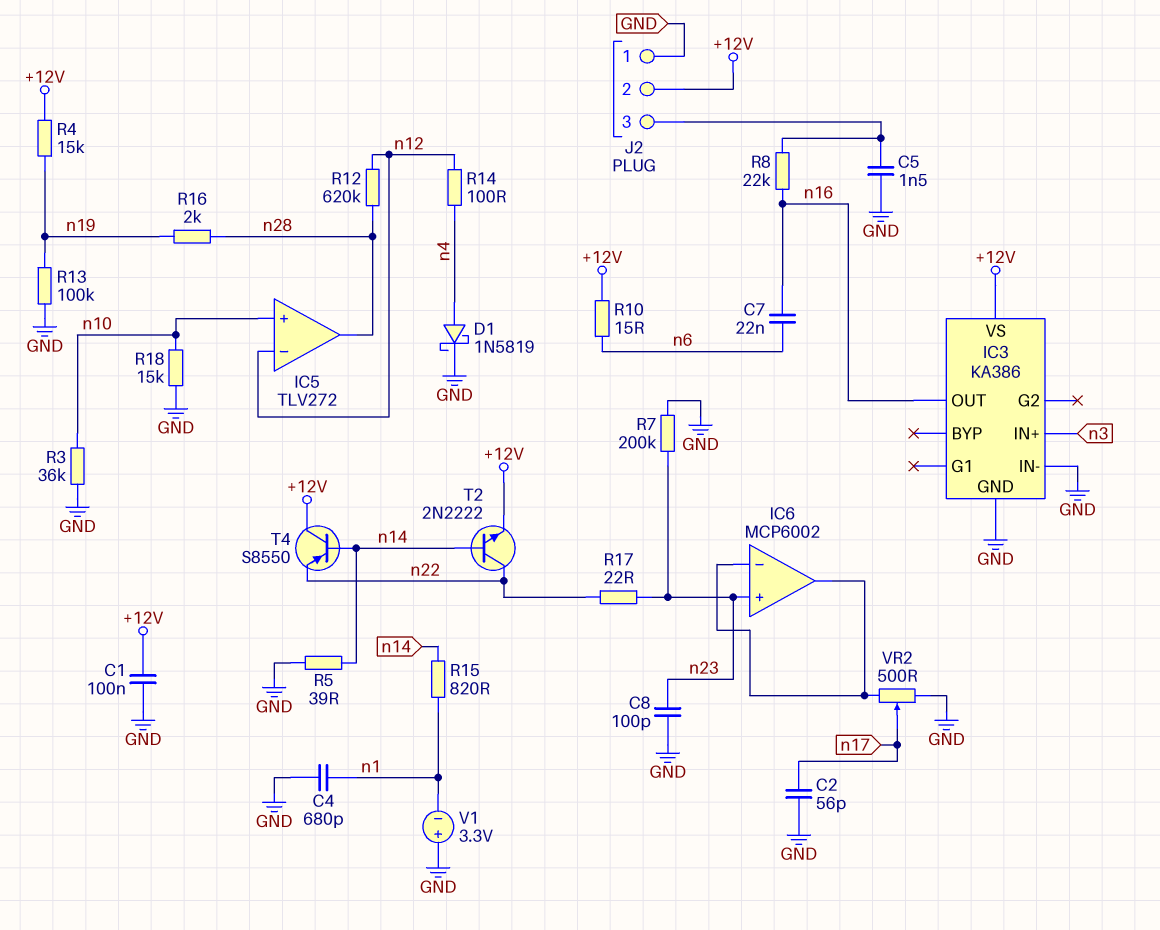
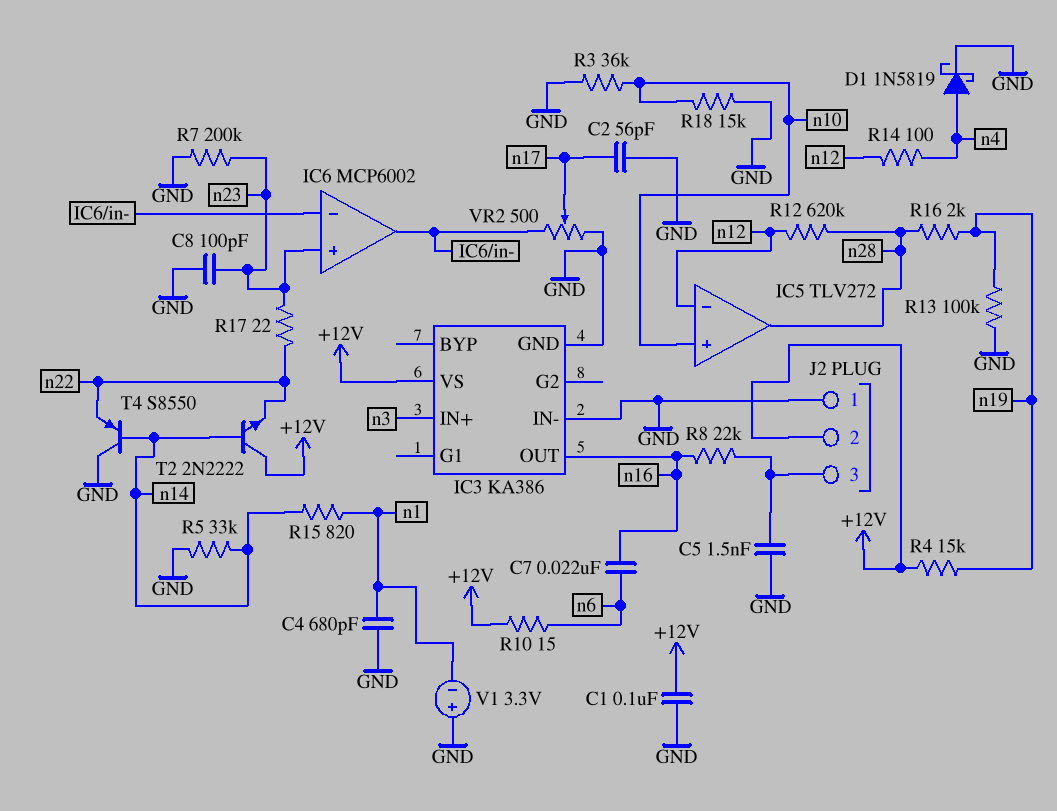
R5: 39 (GND, n14) -> 33k (GND, n14)
T2: NPN 2N2222 (B n14, C n22, E +12V) -> NPN 2N2222 (B n14, C +12V, E n22)
T4: PNP S8550 (B n14, C +12V, E n22) -> PNP S8550 (B n14, C GND, E n22)

